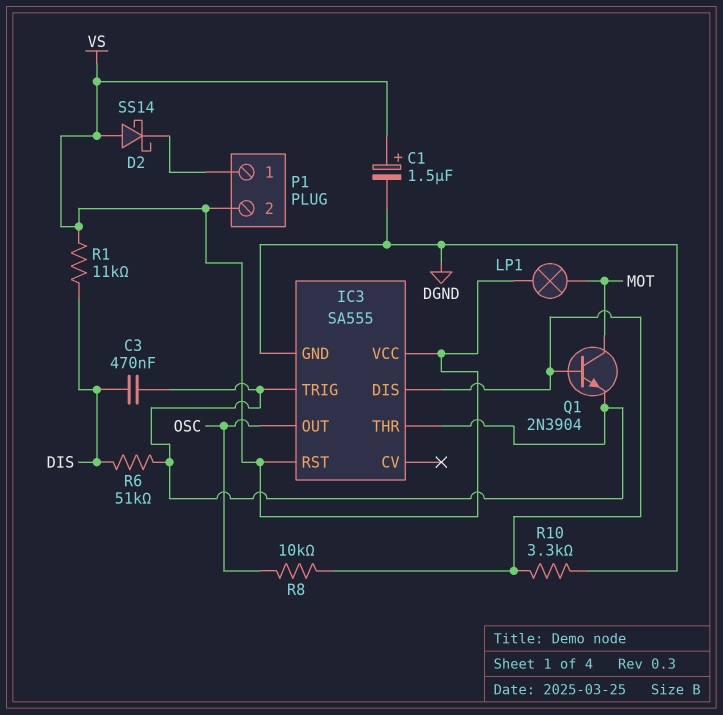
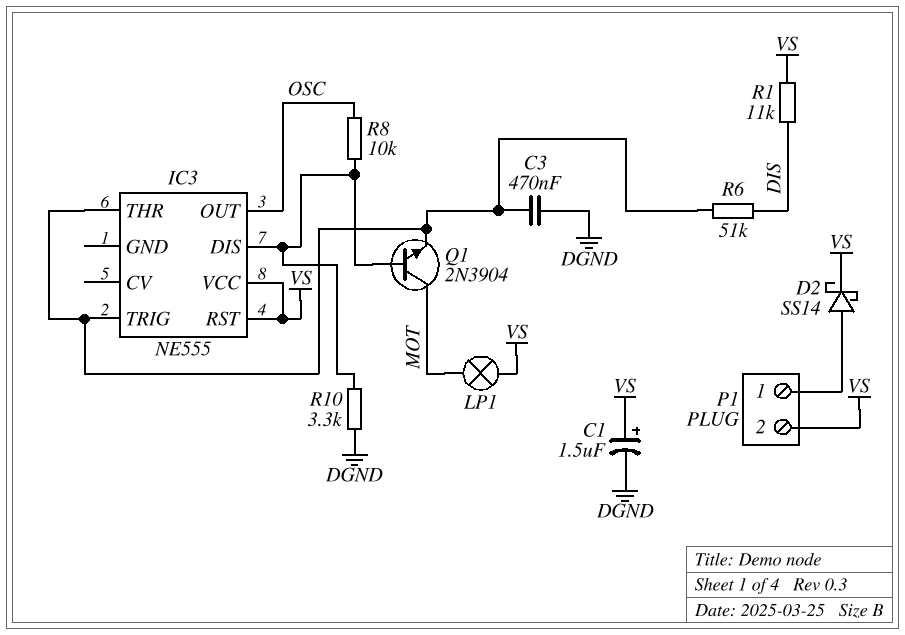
C3: 470nF (DIS, IC3/THR) -> 470nF (DGND, IC3/THR)
D2: schottky SS14 (A VS, K P1/1) -> schottky SS14 (A P1/1, K VS)
IC3: SA555 -> NE555
IC3 pin GND: DGND -> none

